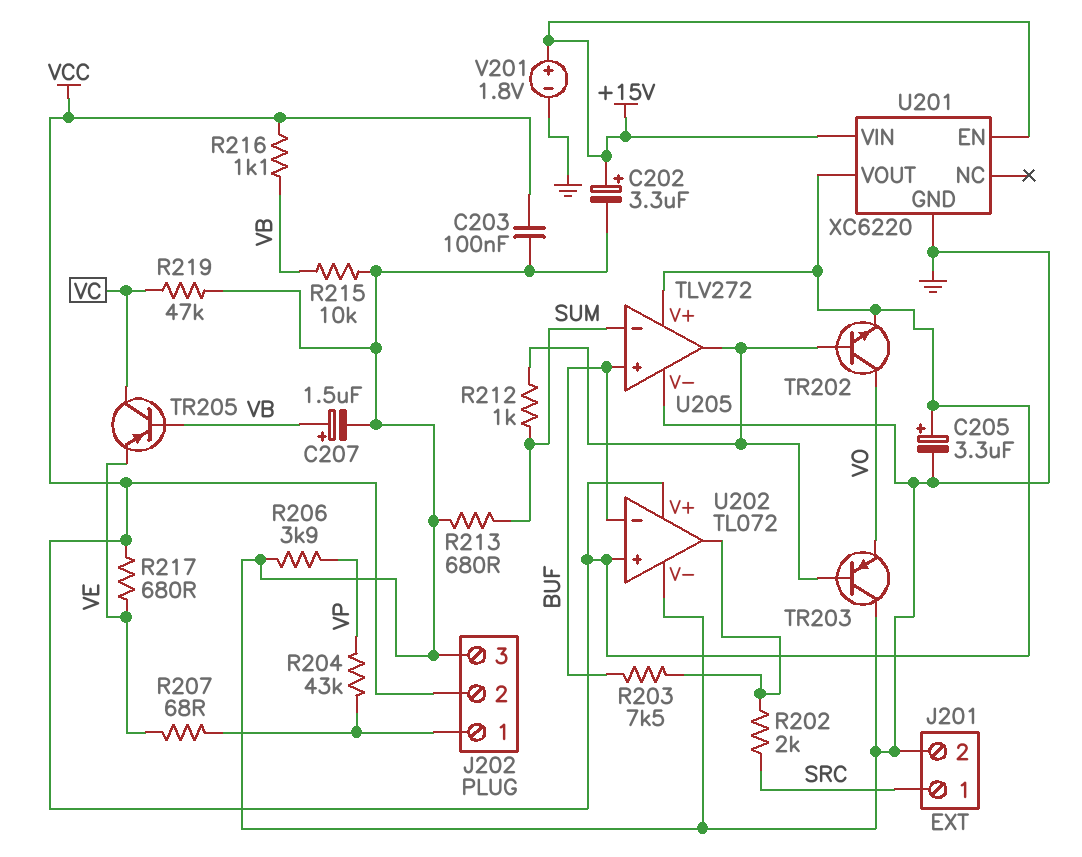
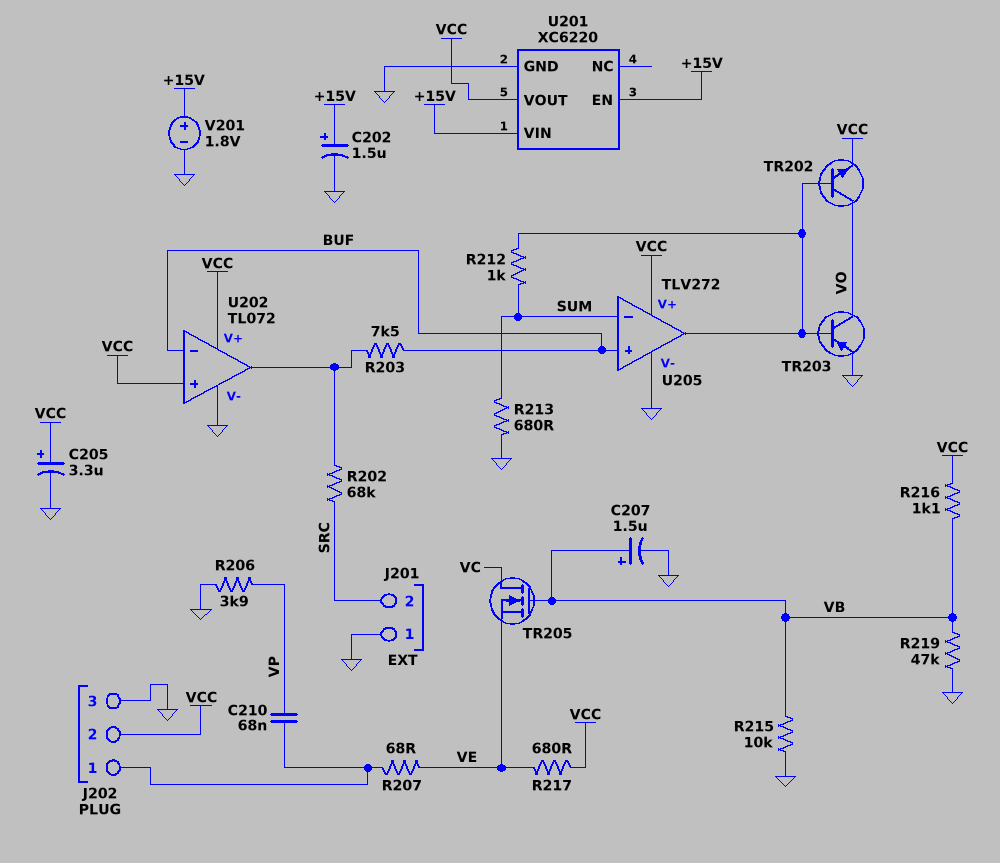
C202: 3.3uF (plus +15V, minus GND) -> 1.5uF (plus +15V, minus GND)
C203: 100nF (GND, VCC) -> none
C210: none -> 68nF (J202/1, VP)
J201 pin 1: SRC -> GND
J201 pin 2: GND -> SRC
R202: 2k (SRC, U202/out) -> 68k (SRC, U202/out)
R204: 43k (J202/1, VP) -> none
R219: 47k (GND, VC) -> 47k (GND, VB)
TR203: PNP (B U205/out, C GND, E VO) -> PNP (B U205/out, C VO, E GND)
TR205: PNP (B VB, C VC, E VE) -> NMOS (G VB, D VC, S VE)

